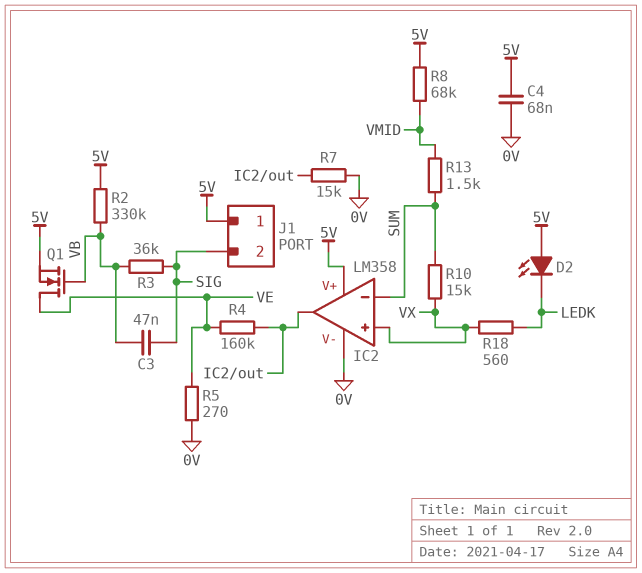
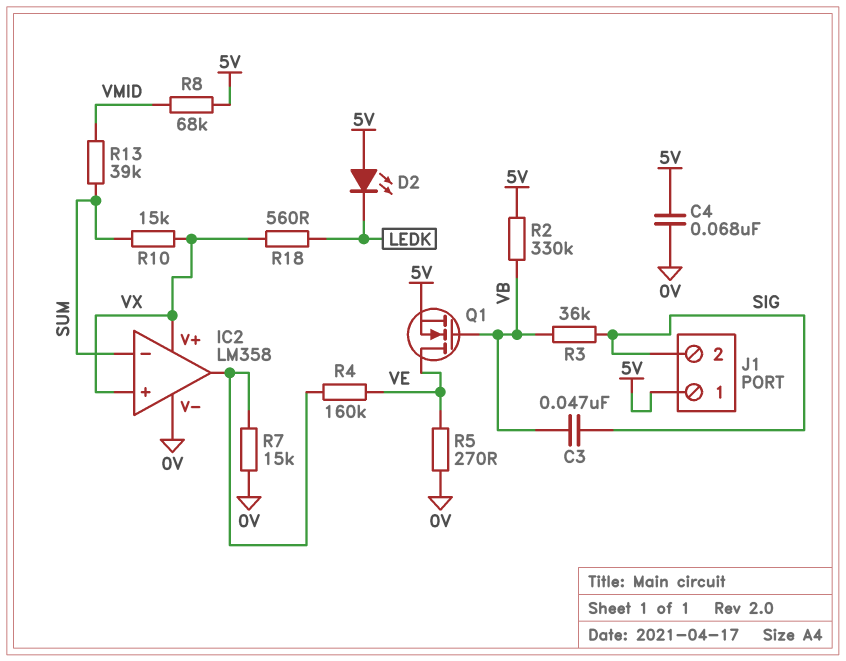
IC2 pin V+: 5V -> VX
R13: 1.5k (SUM, VMID) -> 39k (SUM, VMID)

